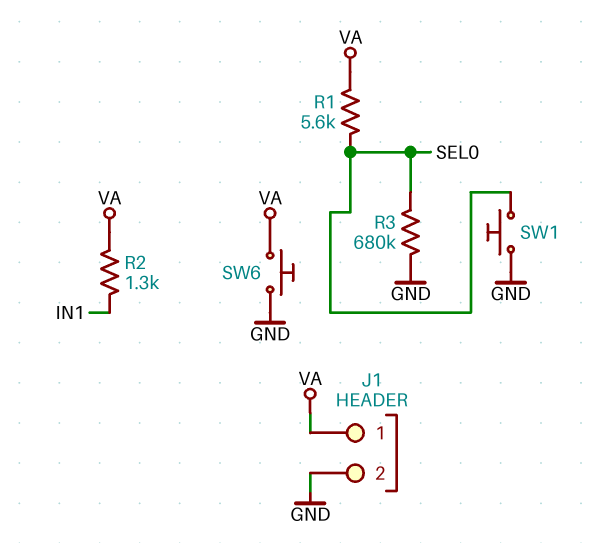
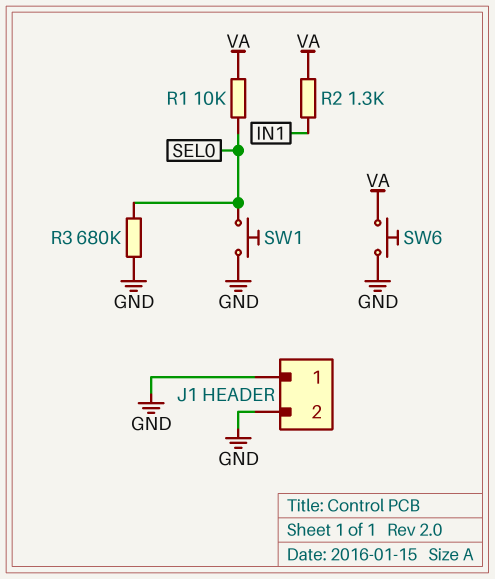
J1 pin 1: VA -> GND
R1: 5.6k (SEL0, VA) -> 10k (SEL0, VA)

